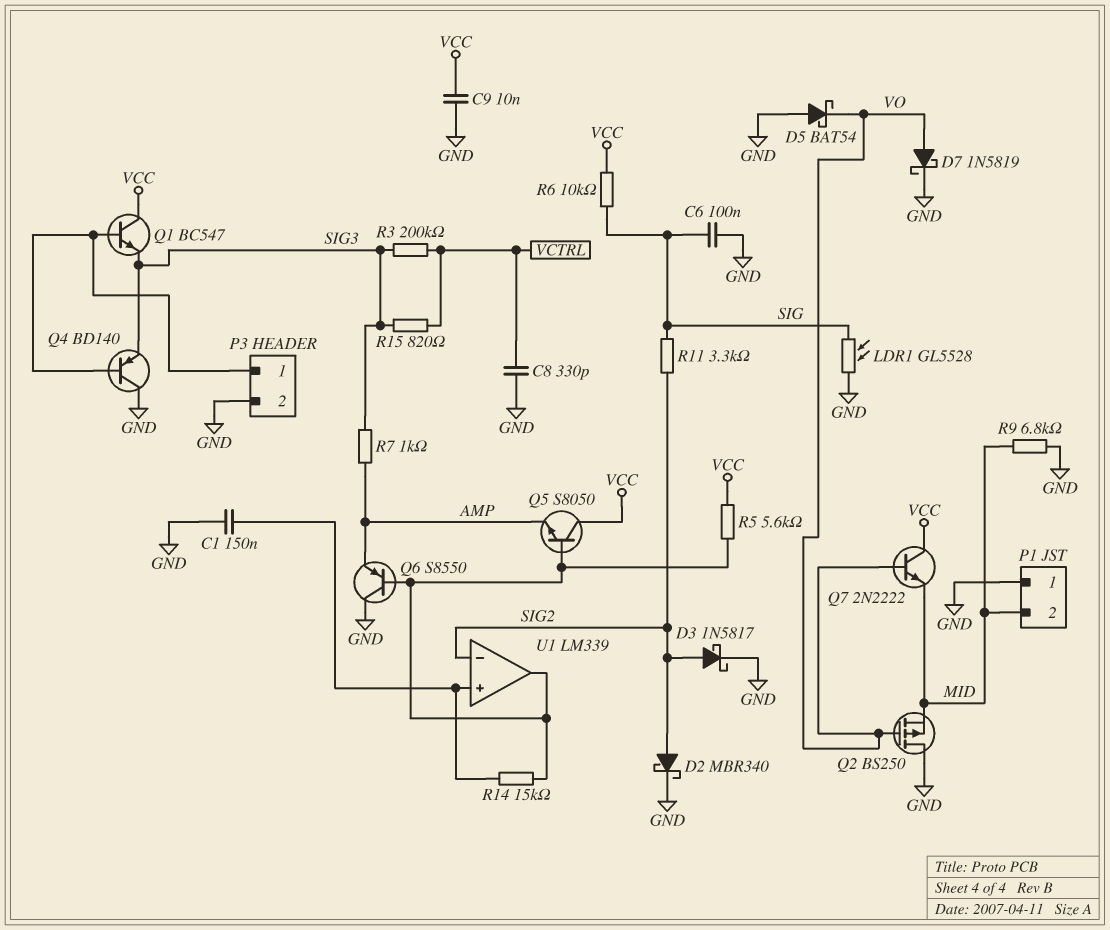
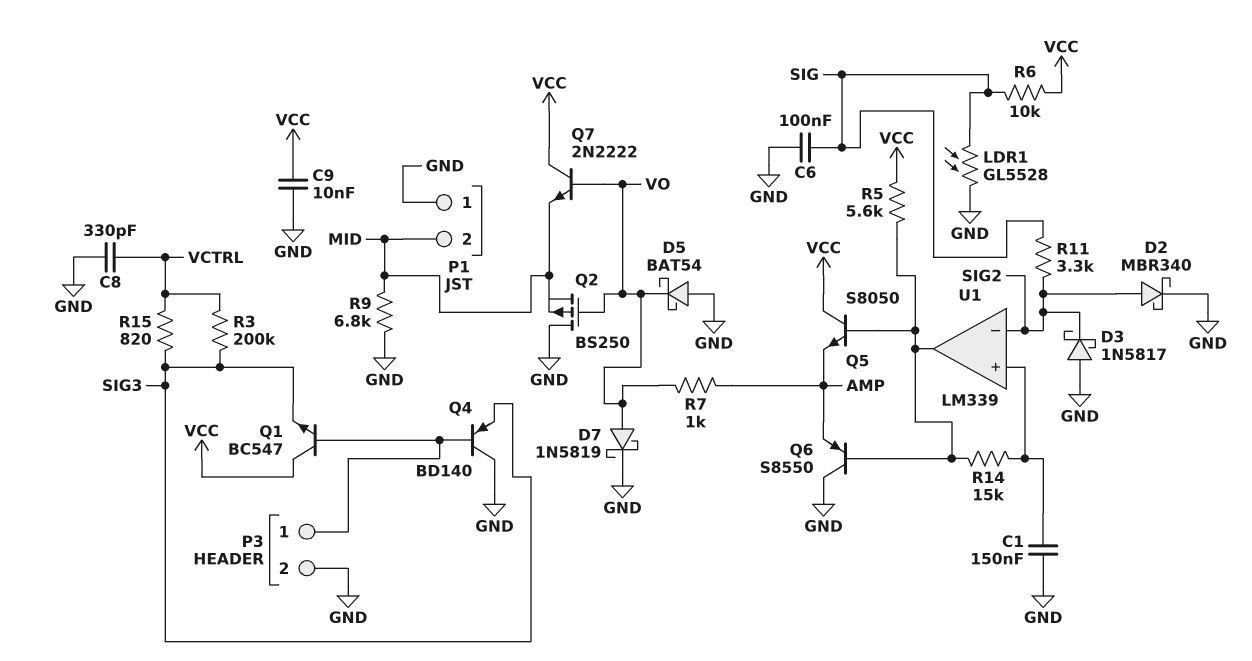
D3: schottky 1N5817 (A SIG2, K GND) -> schottky 1N5817 (A GND, K SIG2)
R7: 1k (AMP, SIG3) -> 1k (AMP, VO)

